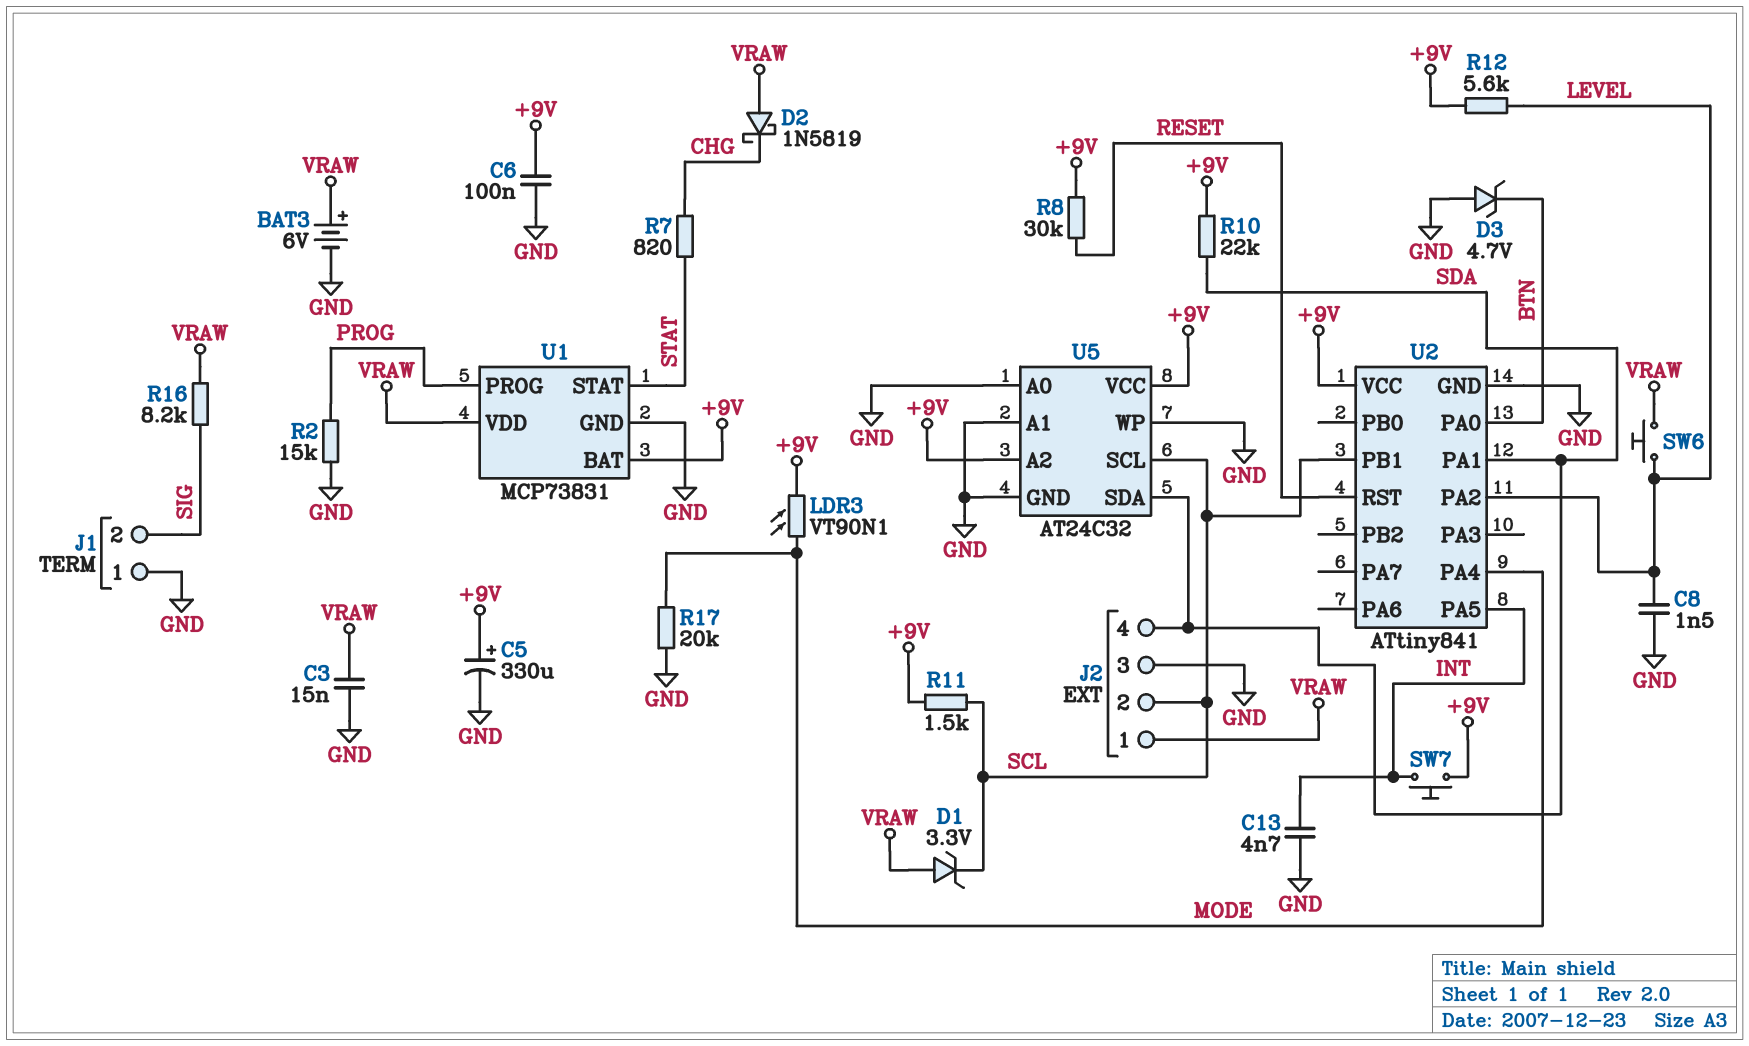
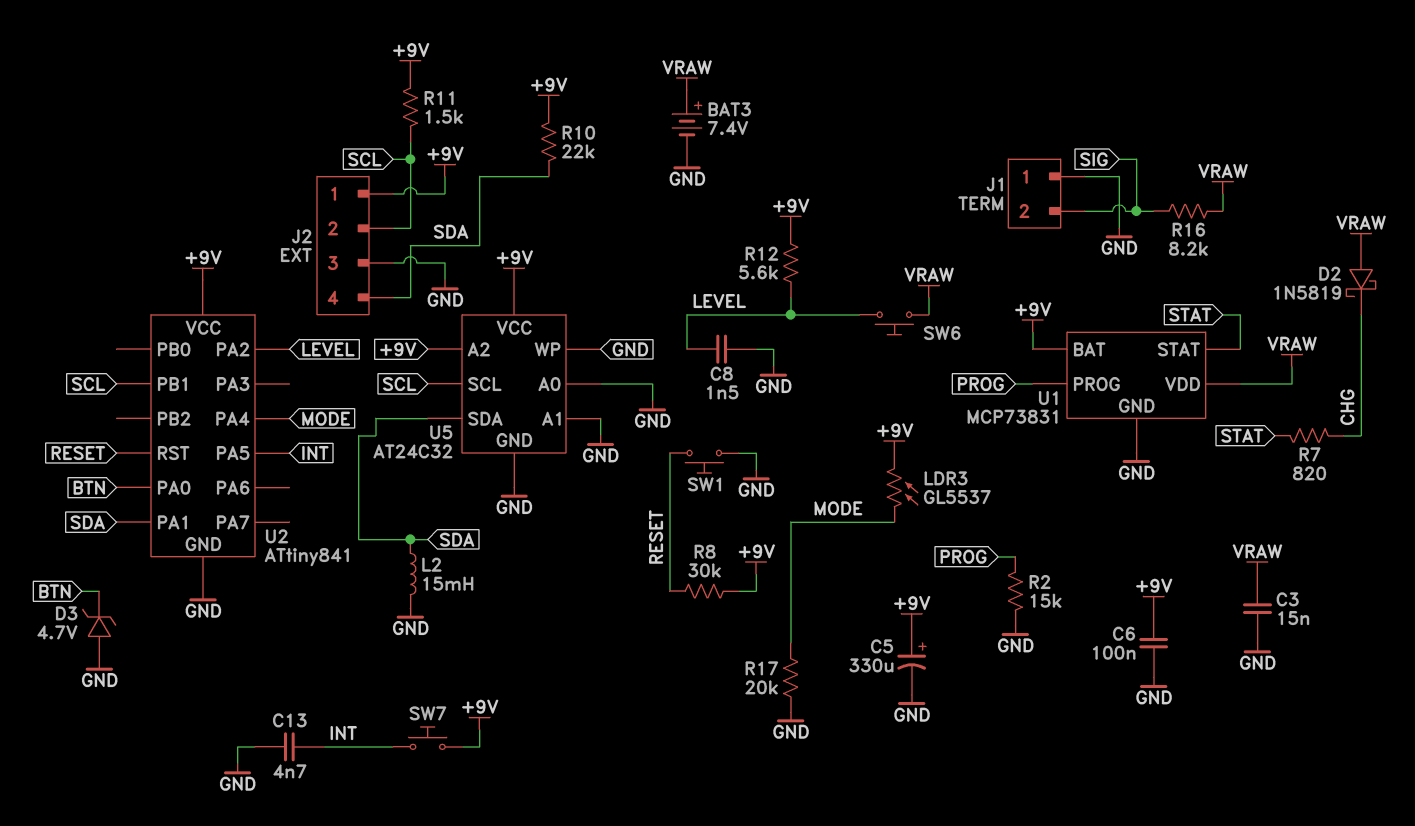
BAT3: 6V (plus VRAW, minus GND) -> 7.4V (plus VRAW, minus GND)
D1: zener 3.3V (A VRAW, K SCL) -> none
J2 pin 1: VRAW -> +9V
L2: none -> 15mH (GND, SDA)
LDR3: VT90N1 (+9V, MODE) -> GL5537 (+9V, MODE)
SW1: none -> button (GND, RESET)

